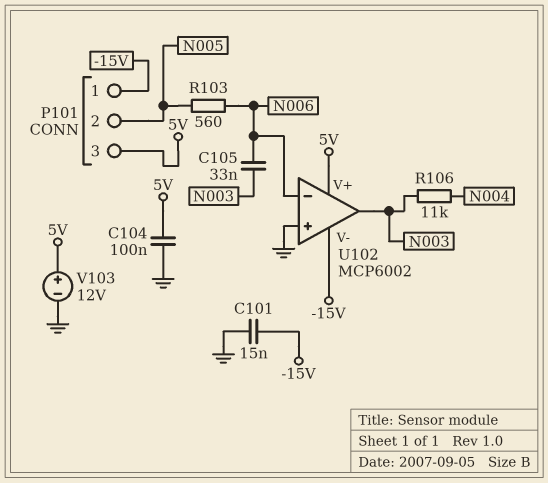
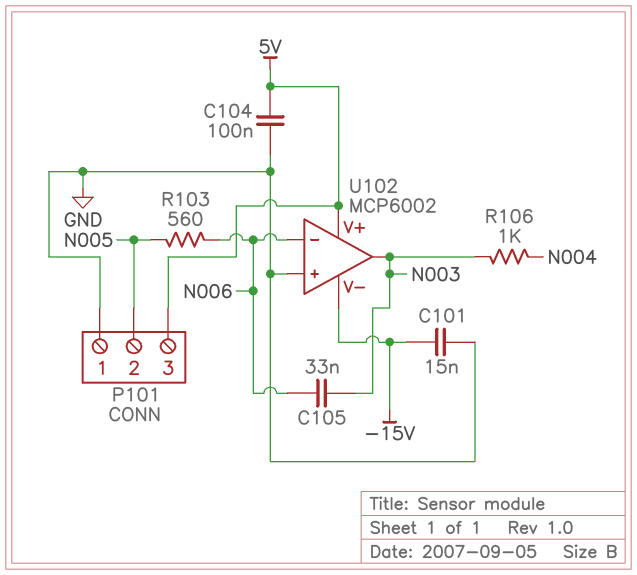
P101 pin 1: -15V -> GND
R106: 11k (N003, N004) -> 1k (N003, N004)
V103: 12V (plus 5V, minus GND) -> none

